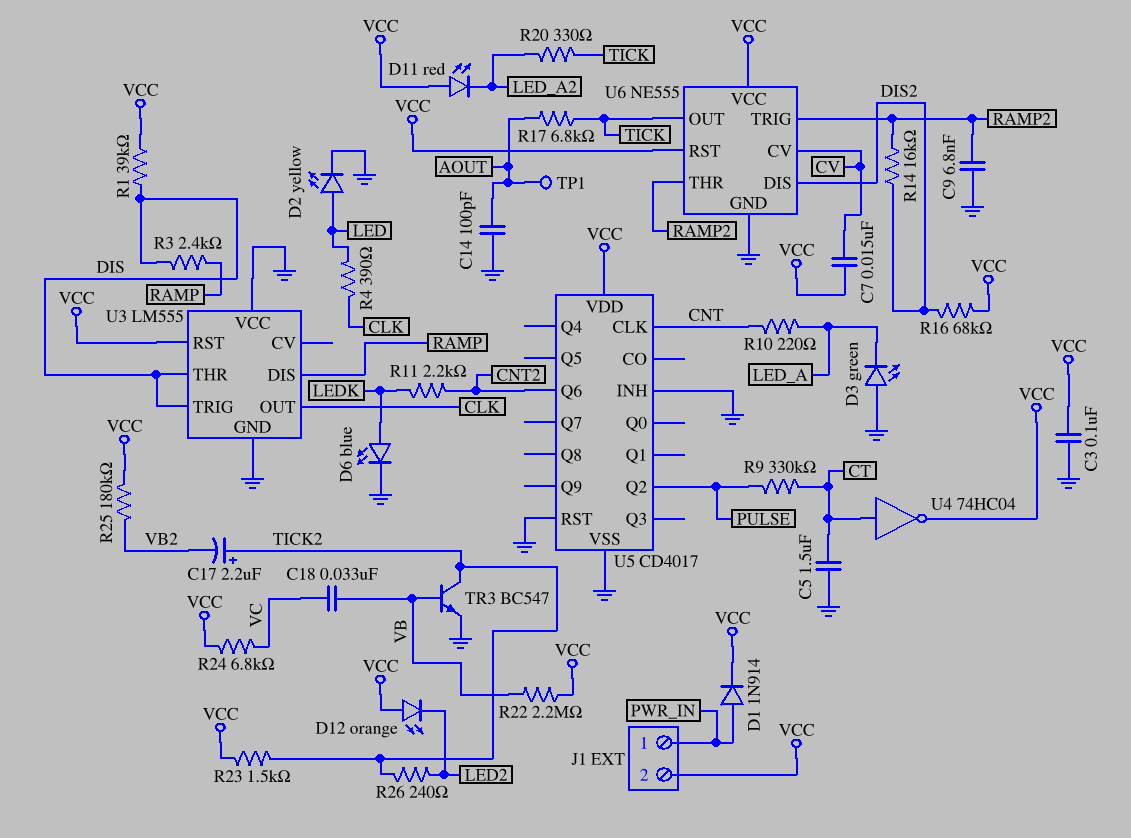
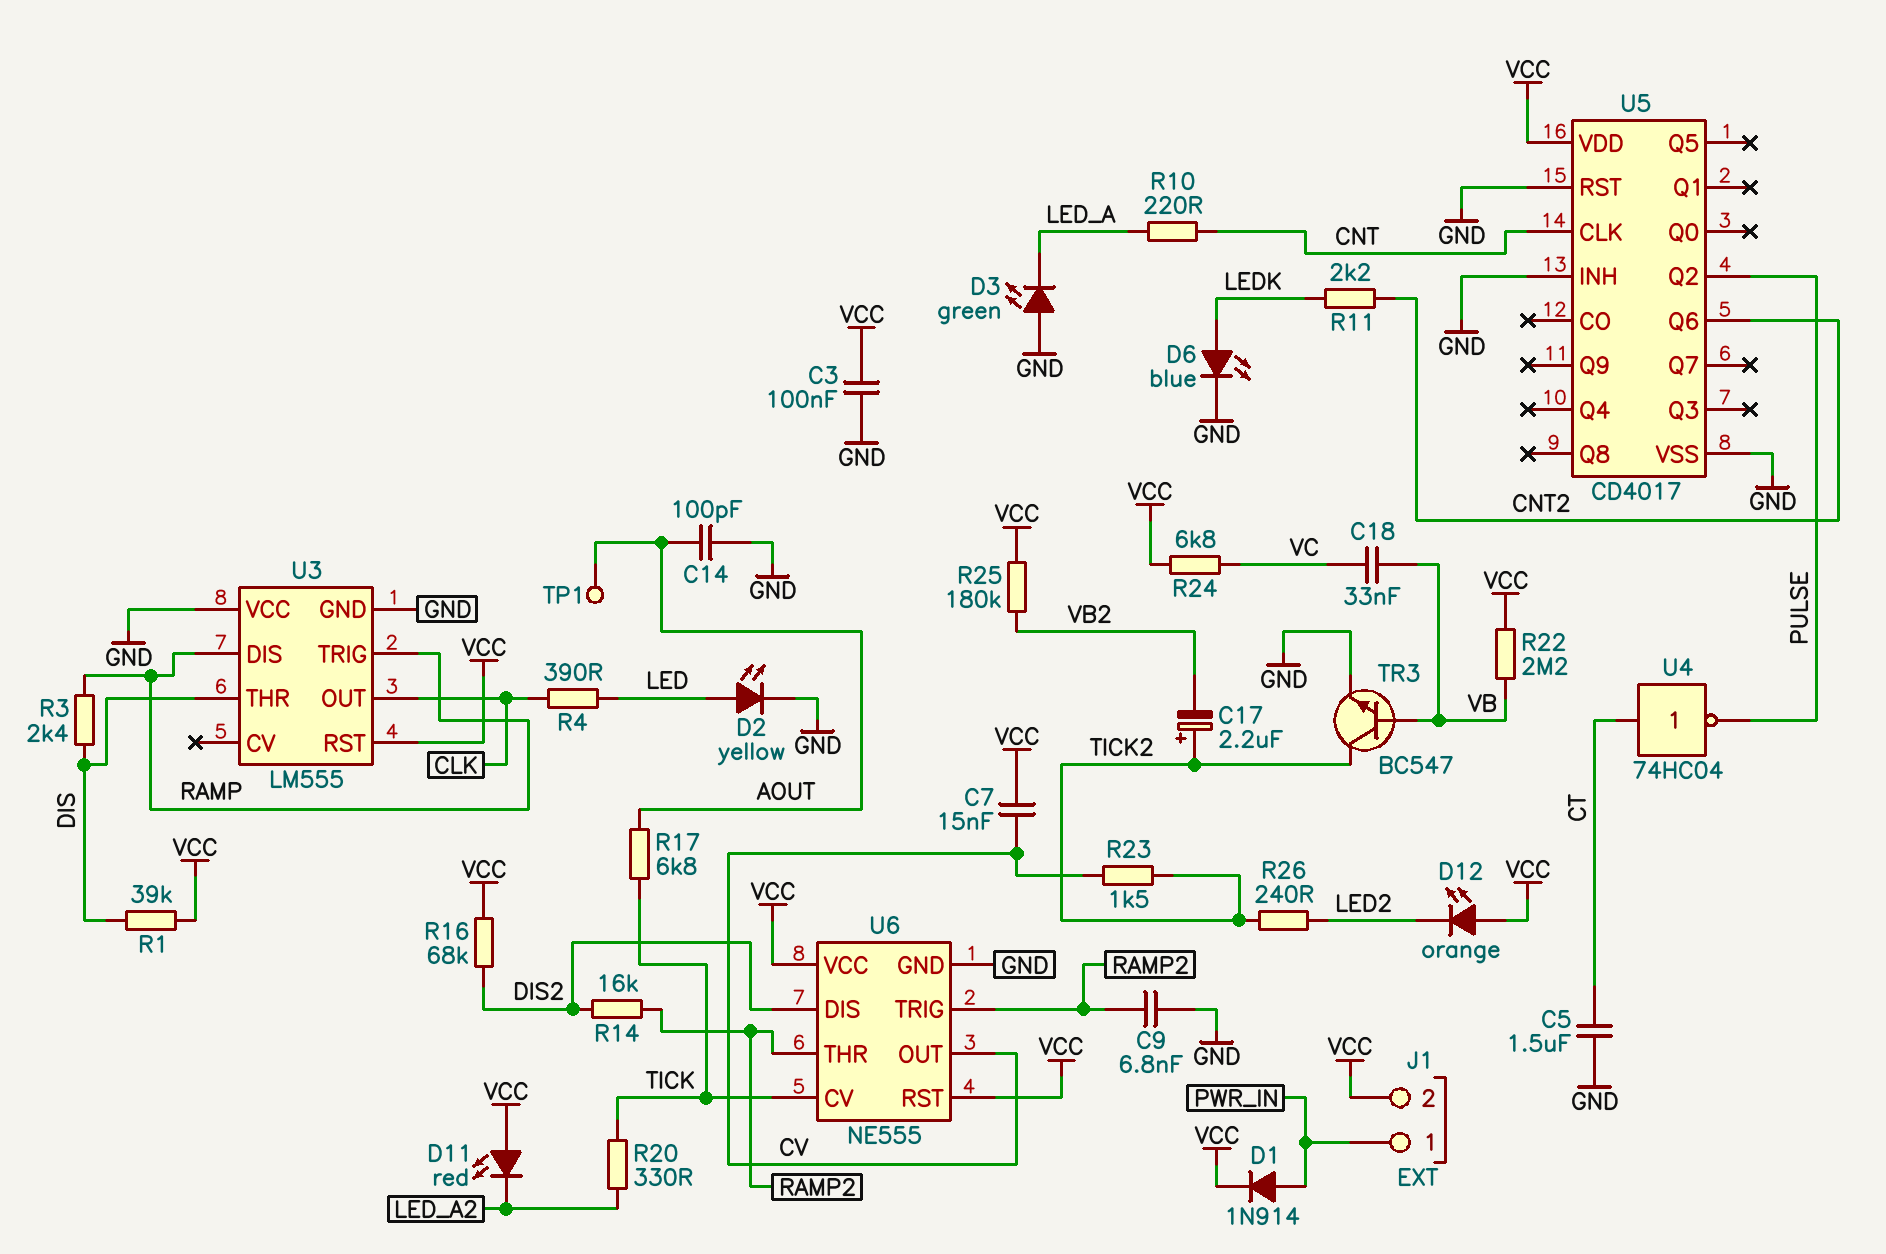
R9: 330k (CT, PULSE) -> none
R23: 1.5k (TICK2, VCC) -> 1.5k (CV, TICK2)
U3 pin TRIG: DIS -> RAMP
U4: NOT 74HC04 (in CT, out VCC) -> NOT 74HC04 (in CT, out PULSE)
U6 pin CV: CV -> TICK
U6 pin OUT: TICK -> CV

